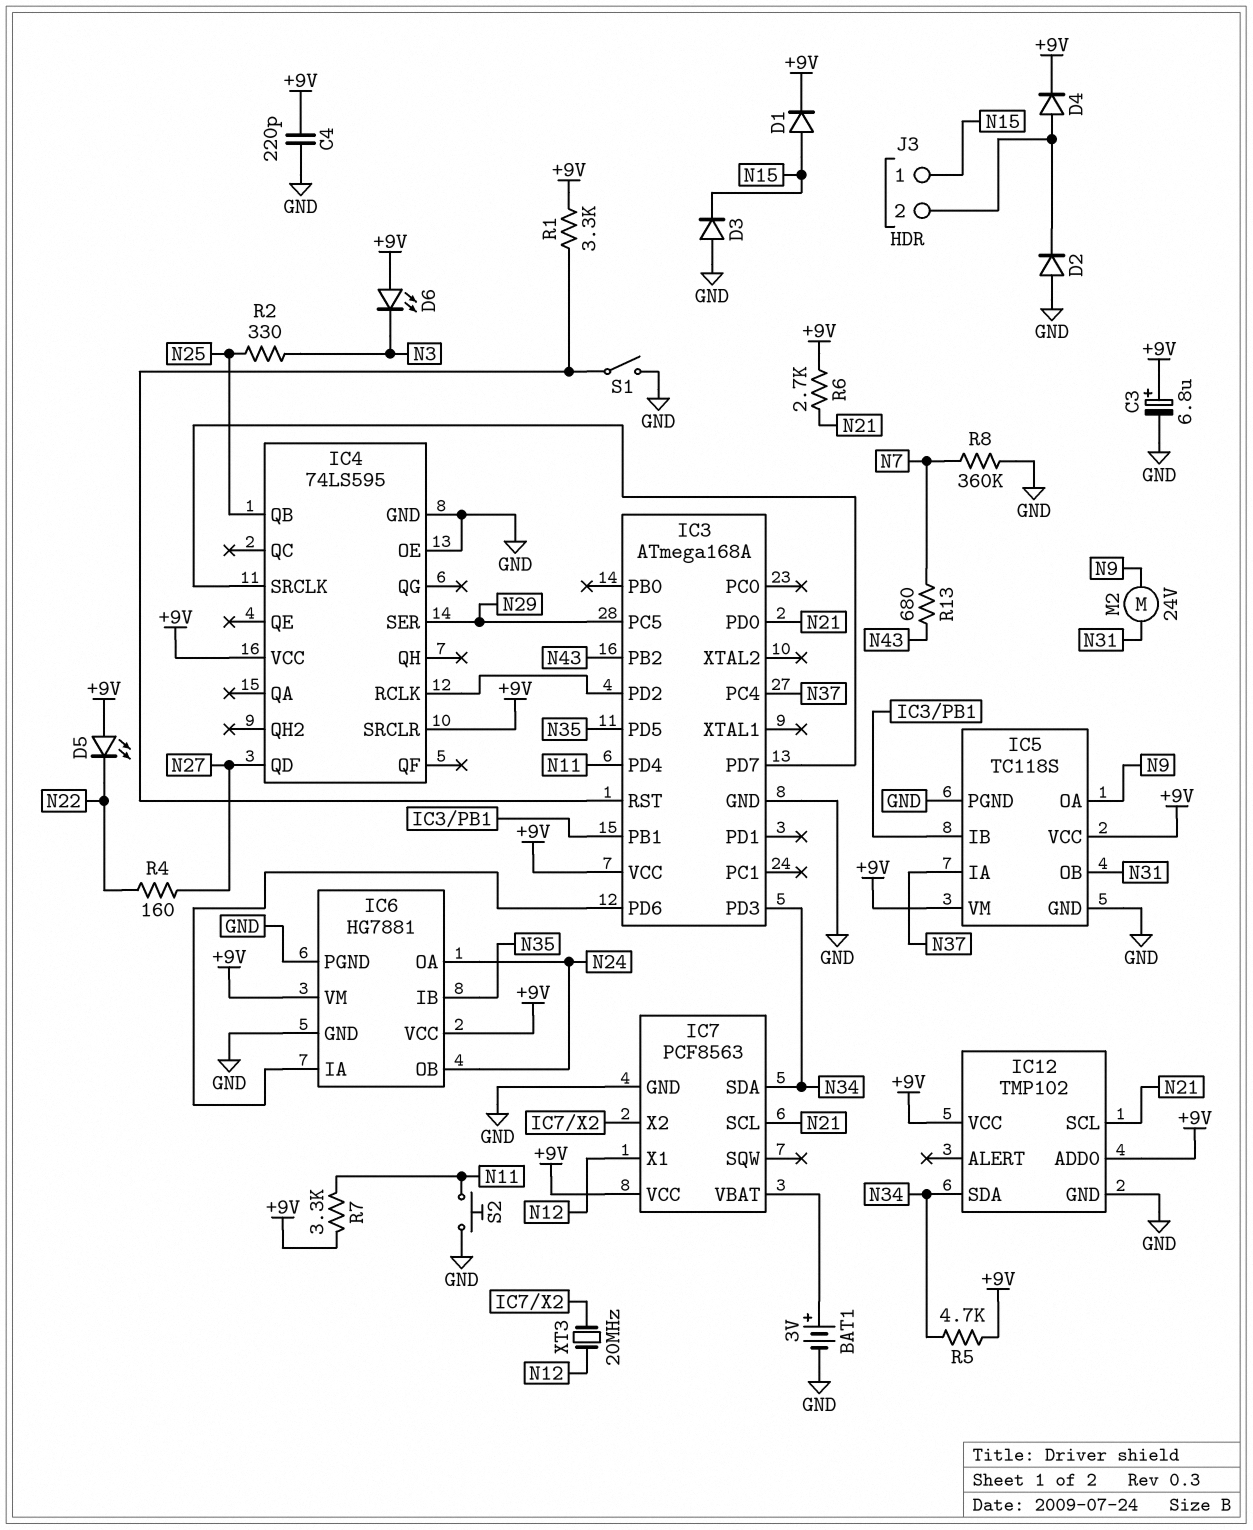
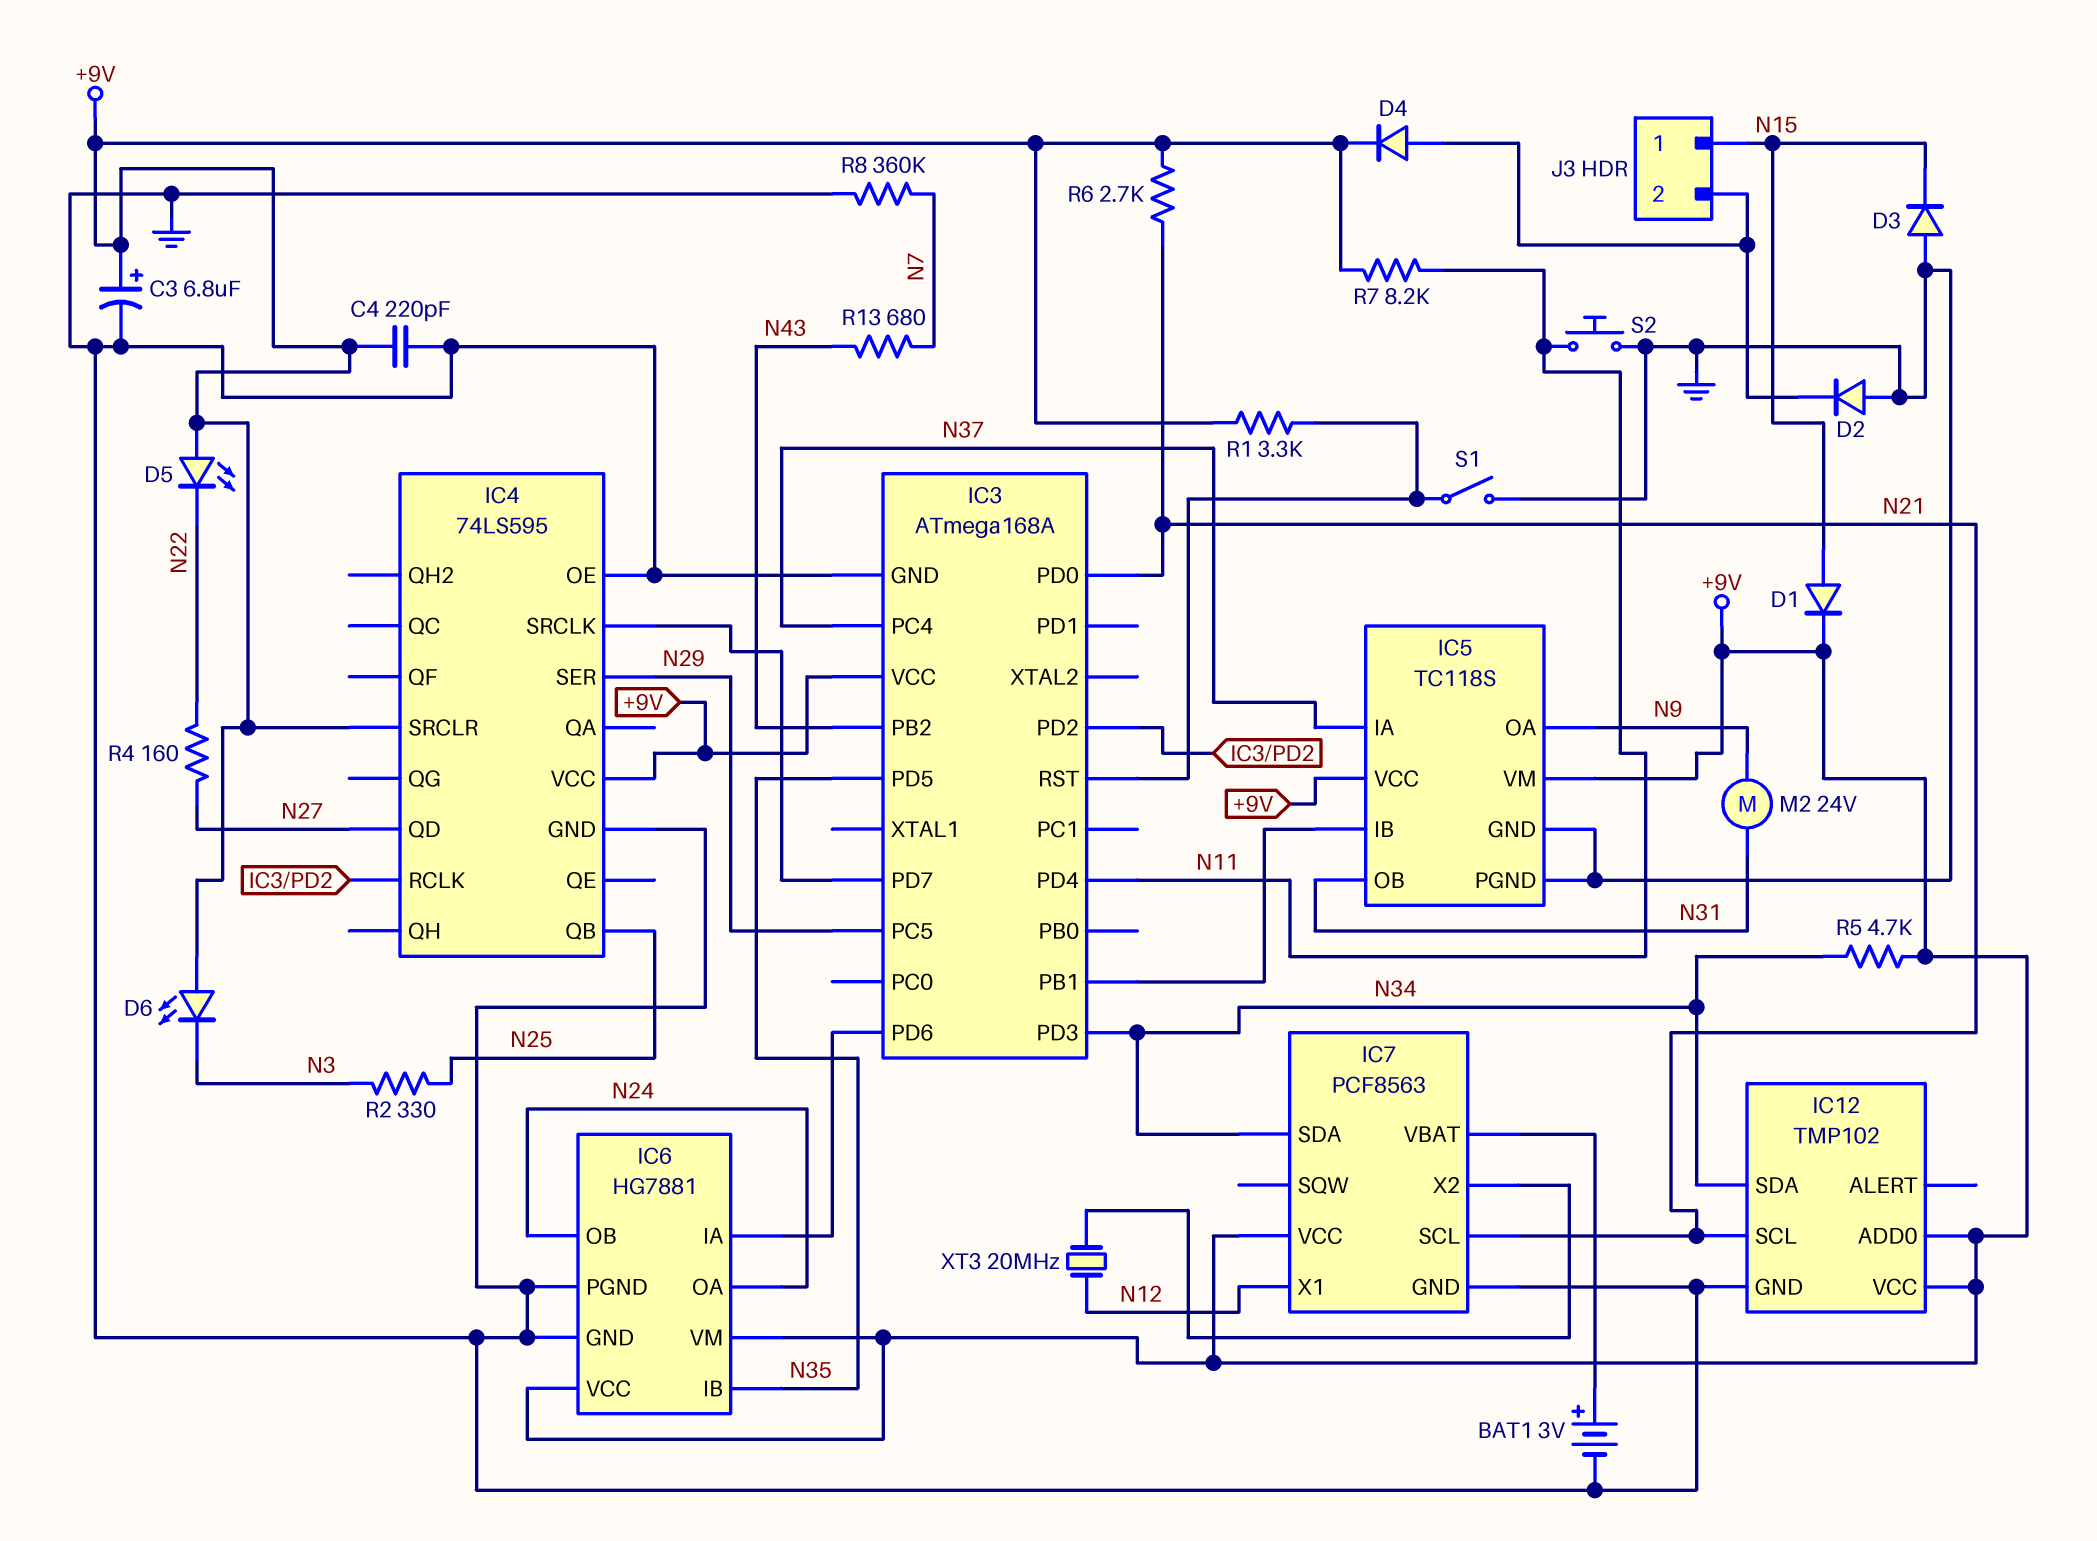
R7: 3.3k (+9V, N11) -> 8.2k (+9V, N11)

